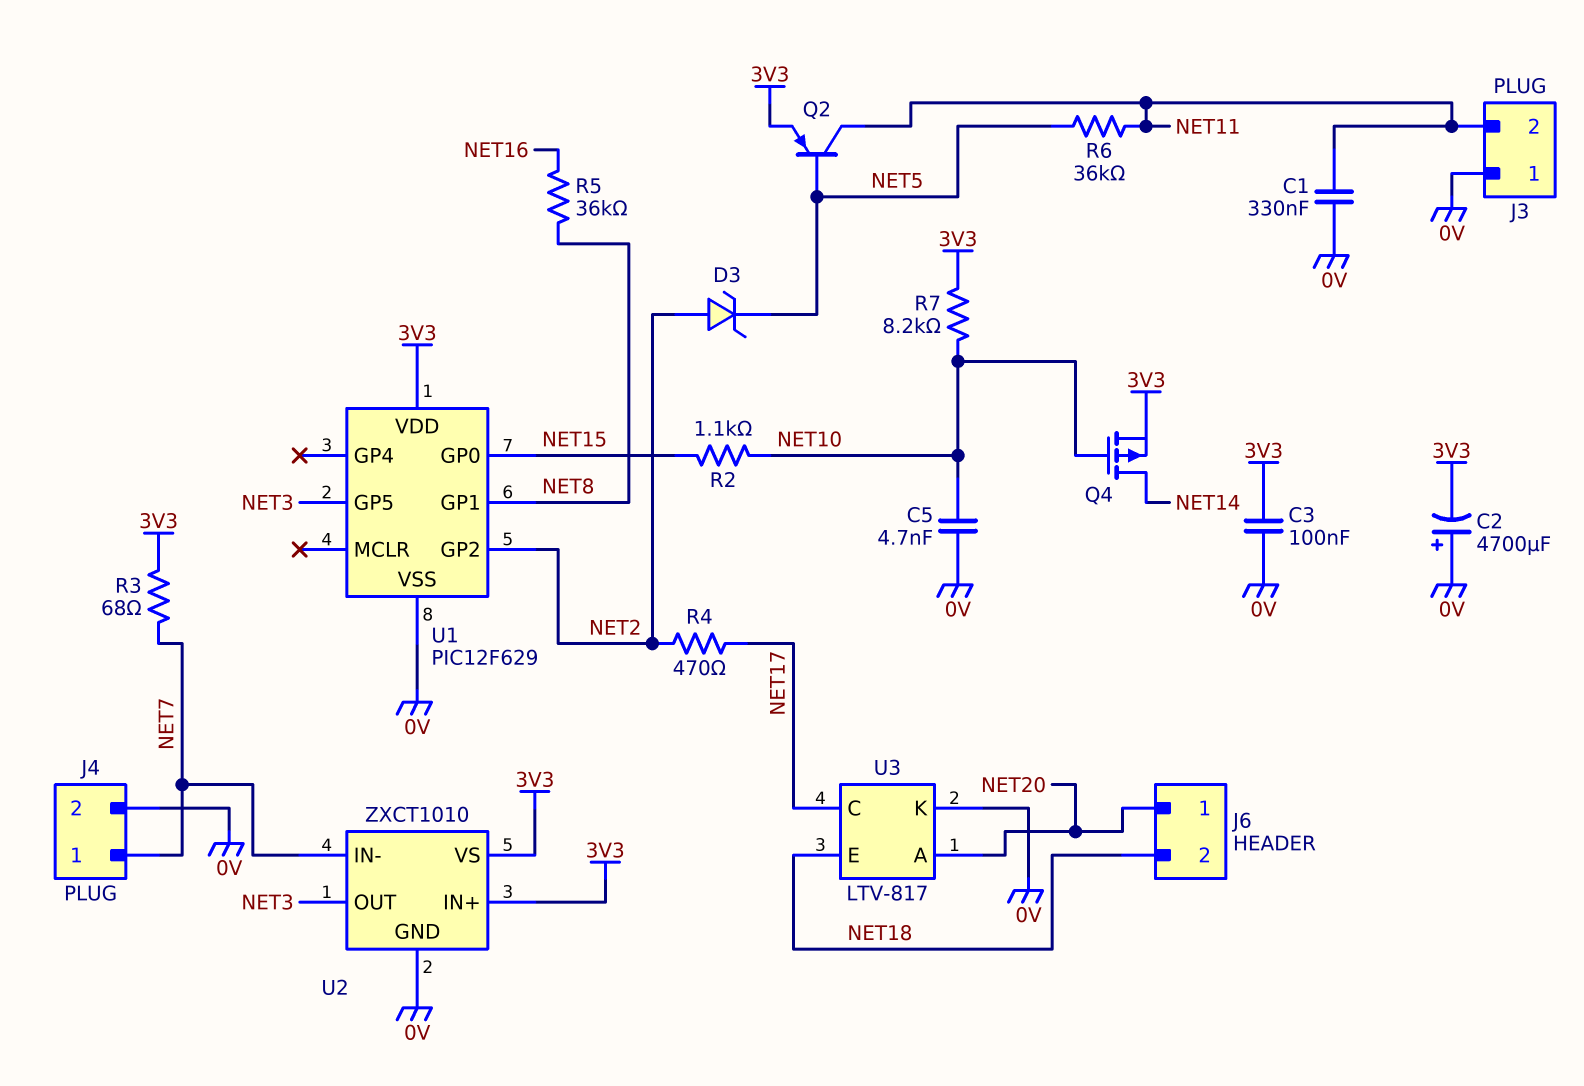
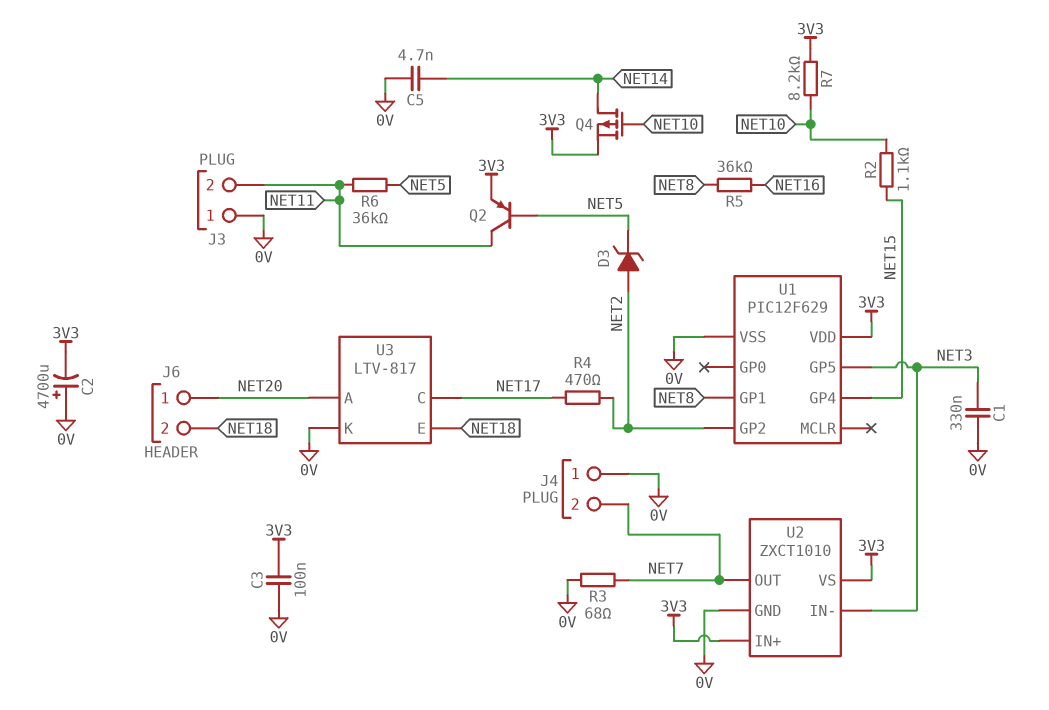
C1: 330nF (0V, NET11) -> 330nF (0V, NET3)
C5: 4.7nF (0V, NET10) -> 4.7nF (0V, NET14)
J4 pin 1: NET7 -> 0V
J4 pin 2: 0V -> NET7
R3: 68 (3V3, NET7) -> 68 (0V, NET7)
U1 pin GP0: NET15 -> none
U1 pin GP4: none -> NET15
U2 pin IN-: NET7 -> NET3
U2 pin OUT: NET3 -> NET7

